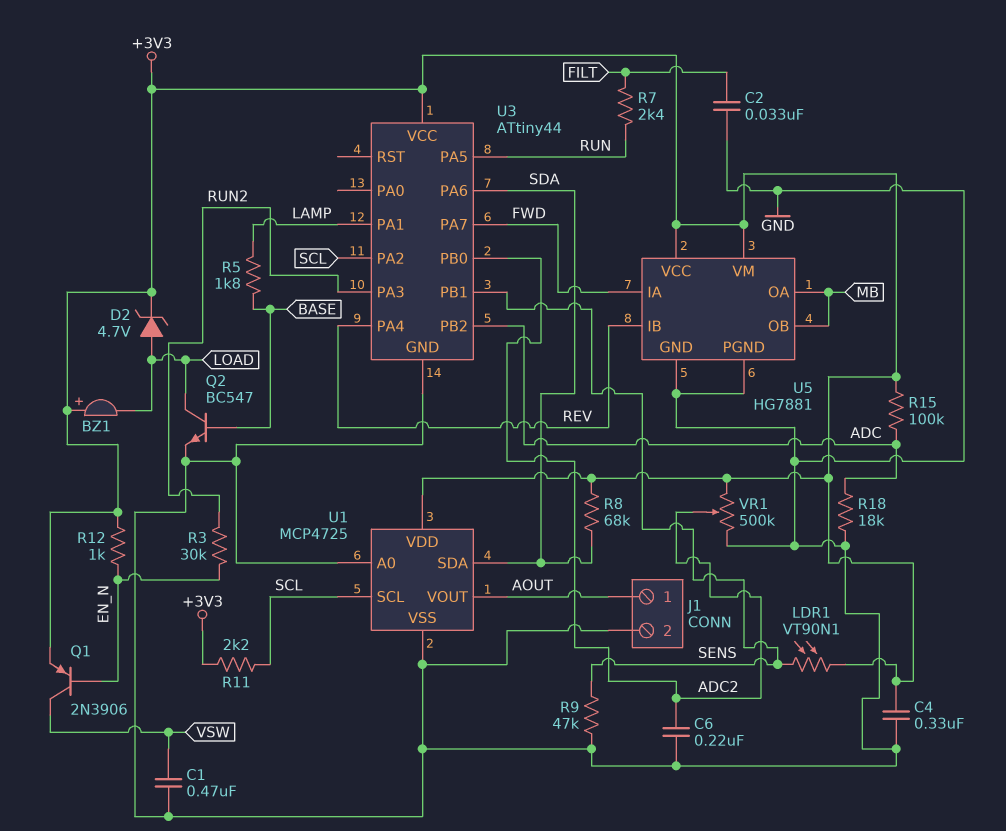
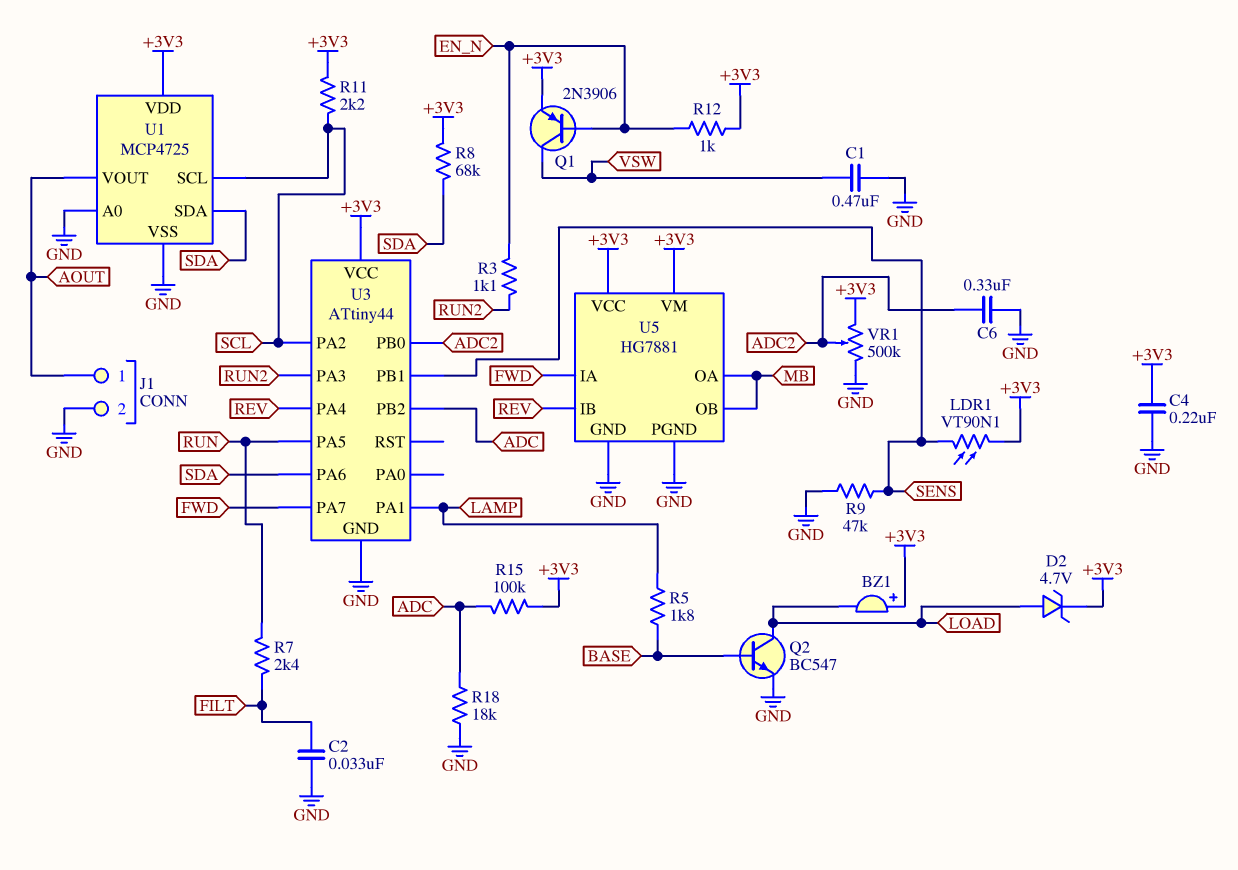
C4: 330nF (+3V3, GND) -> 220nF (+3V3, GND)
C6: 220nF (ADC2, GND) -> 330nF (ADC2, GND)
R3: 30k (EN_N, RUN2) -> 1.1k (EN_N, RUN2)

